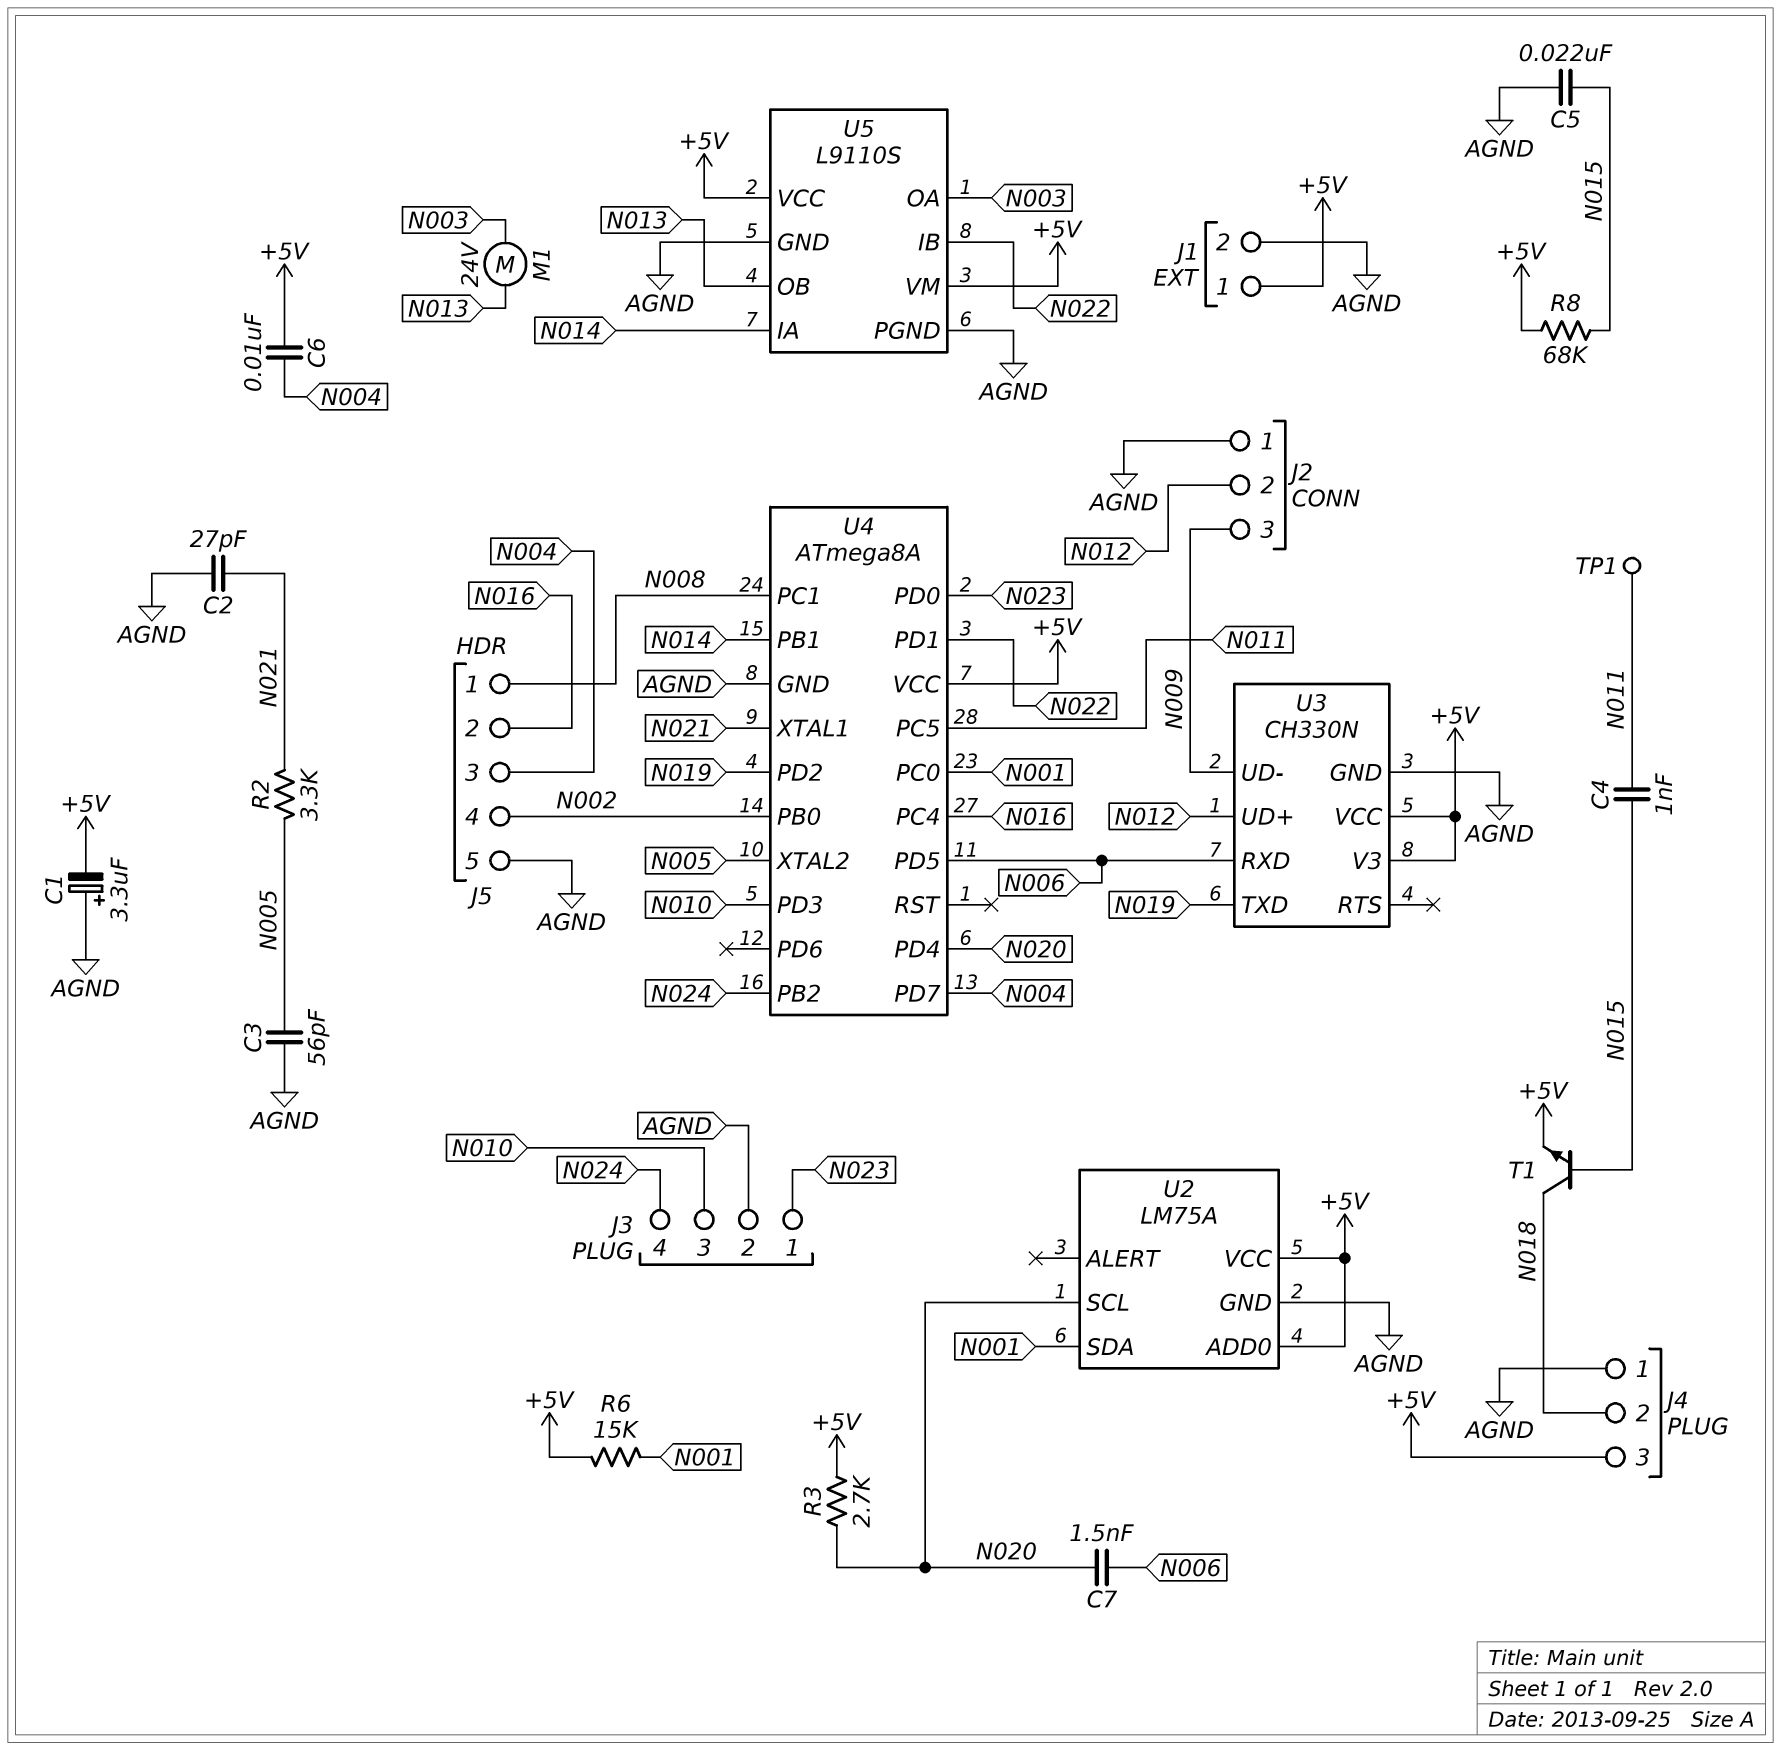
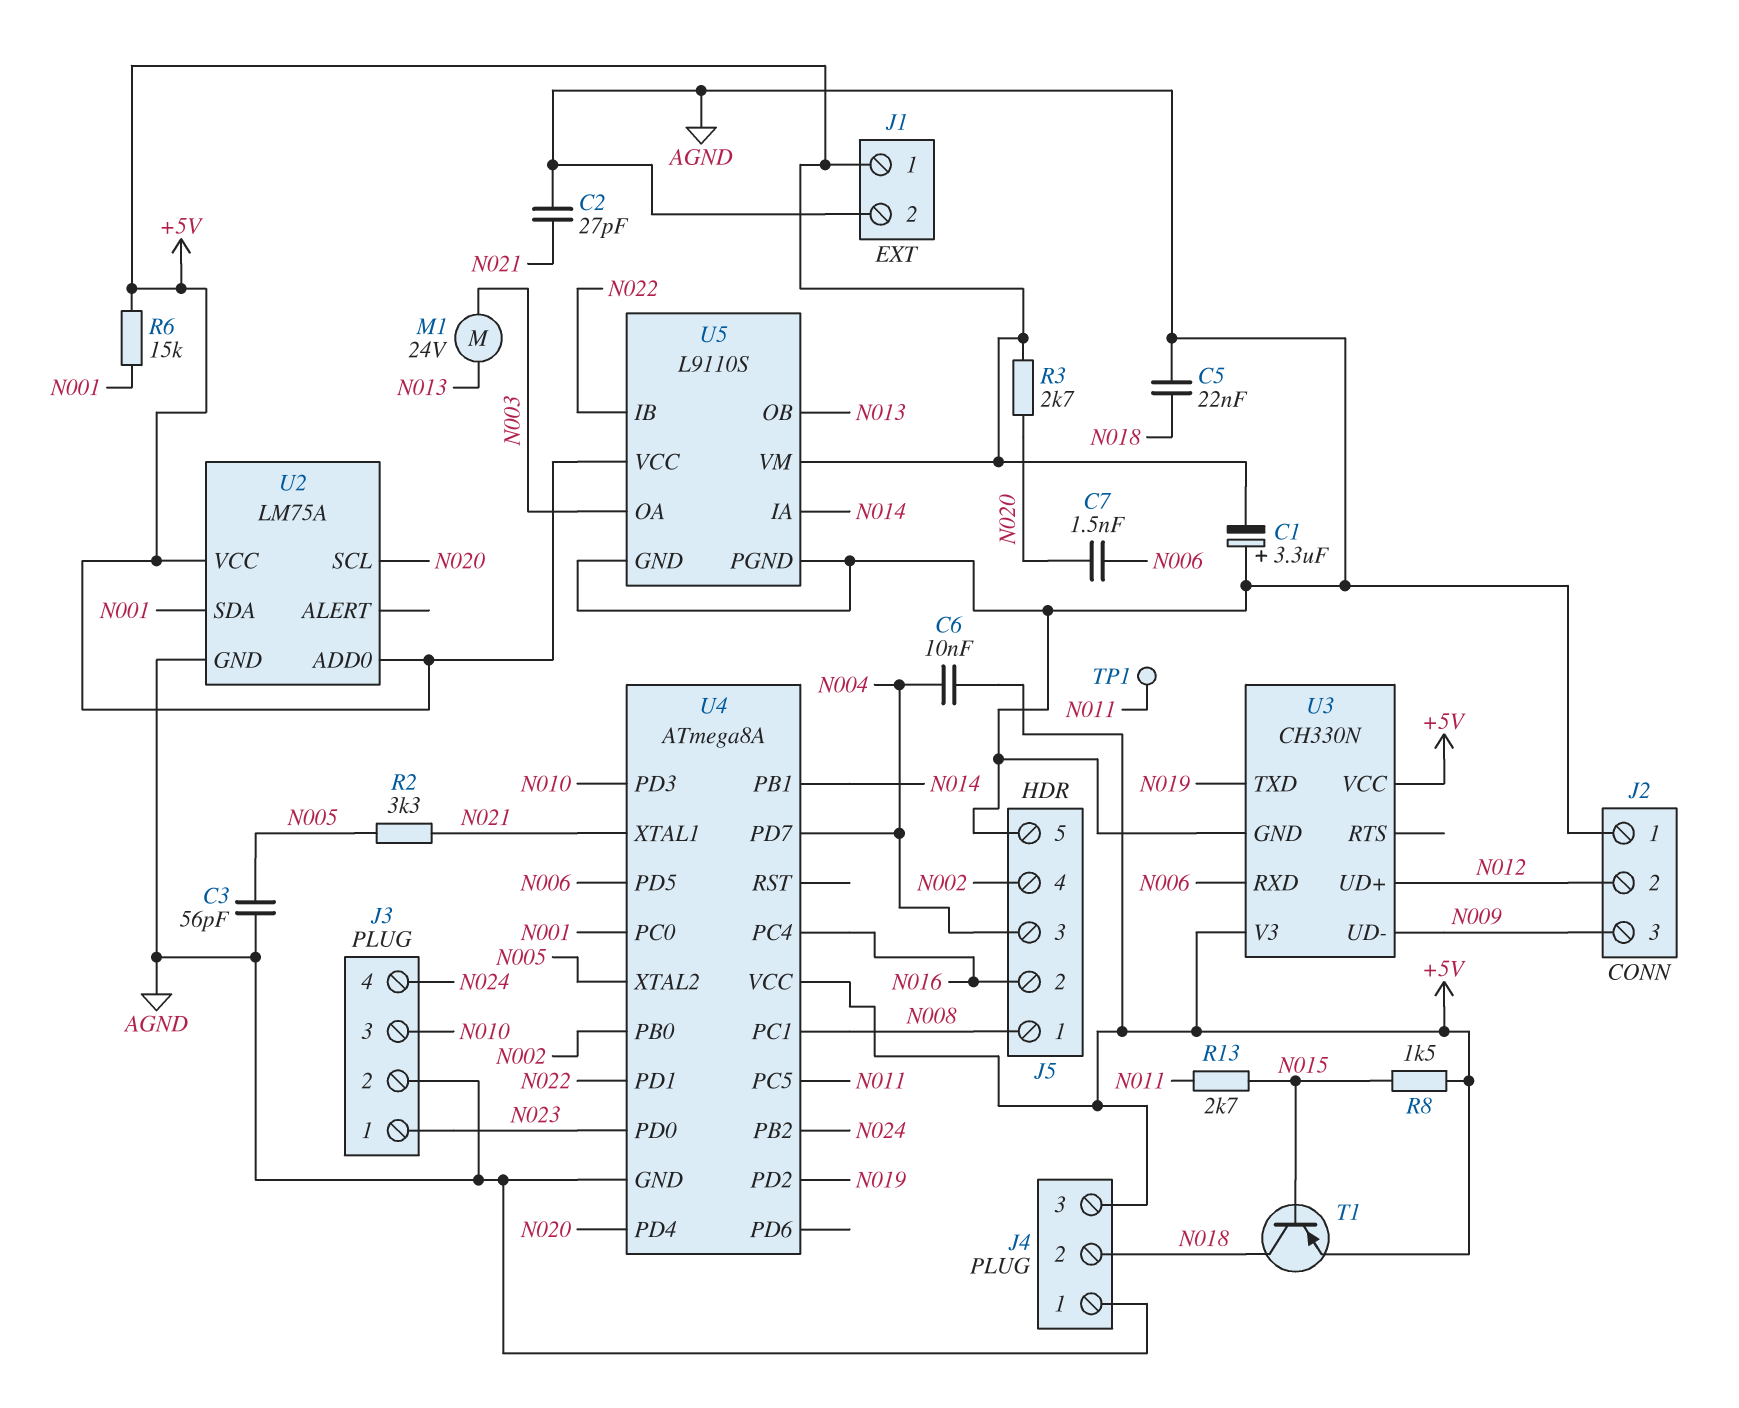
C4: 1nF (N011, N015) -> none
C5: 22nF (AGND, N015) -> 22nF (AGND, N018)
R8: 68k (+5V, N015) -> 1.5k (+5V, N015)
R13: none -> 2.7k (N011, N015)
T1: NPN (B N015, C N018, E +5V) -> PNP (B N015, C N018, E +5V)

